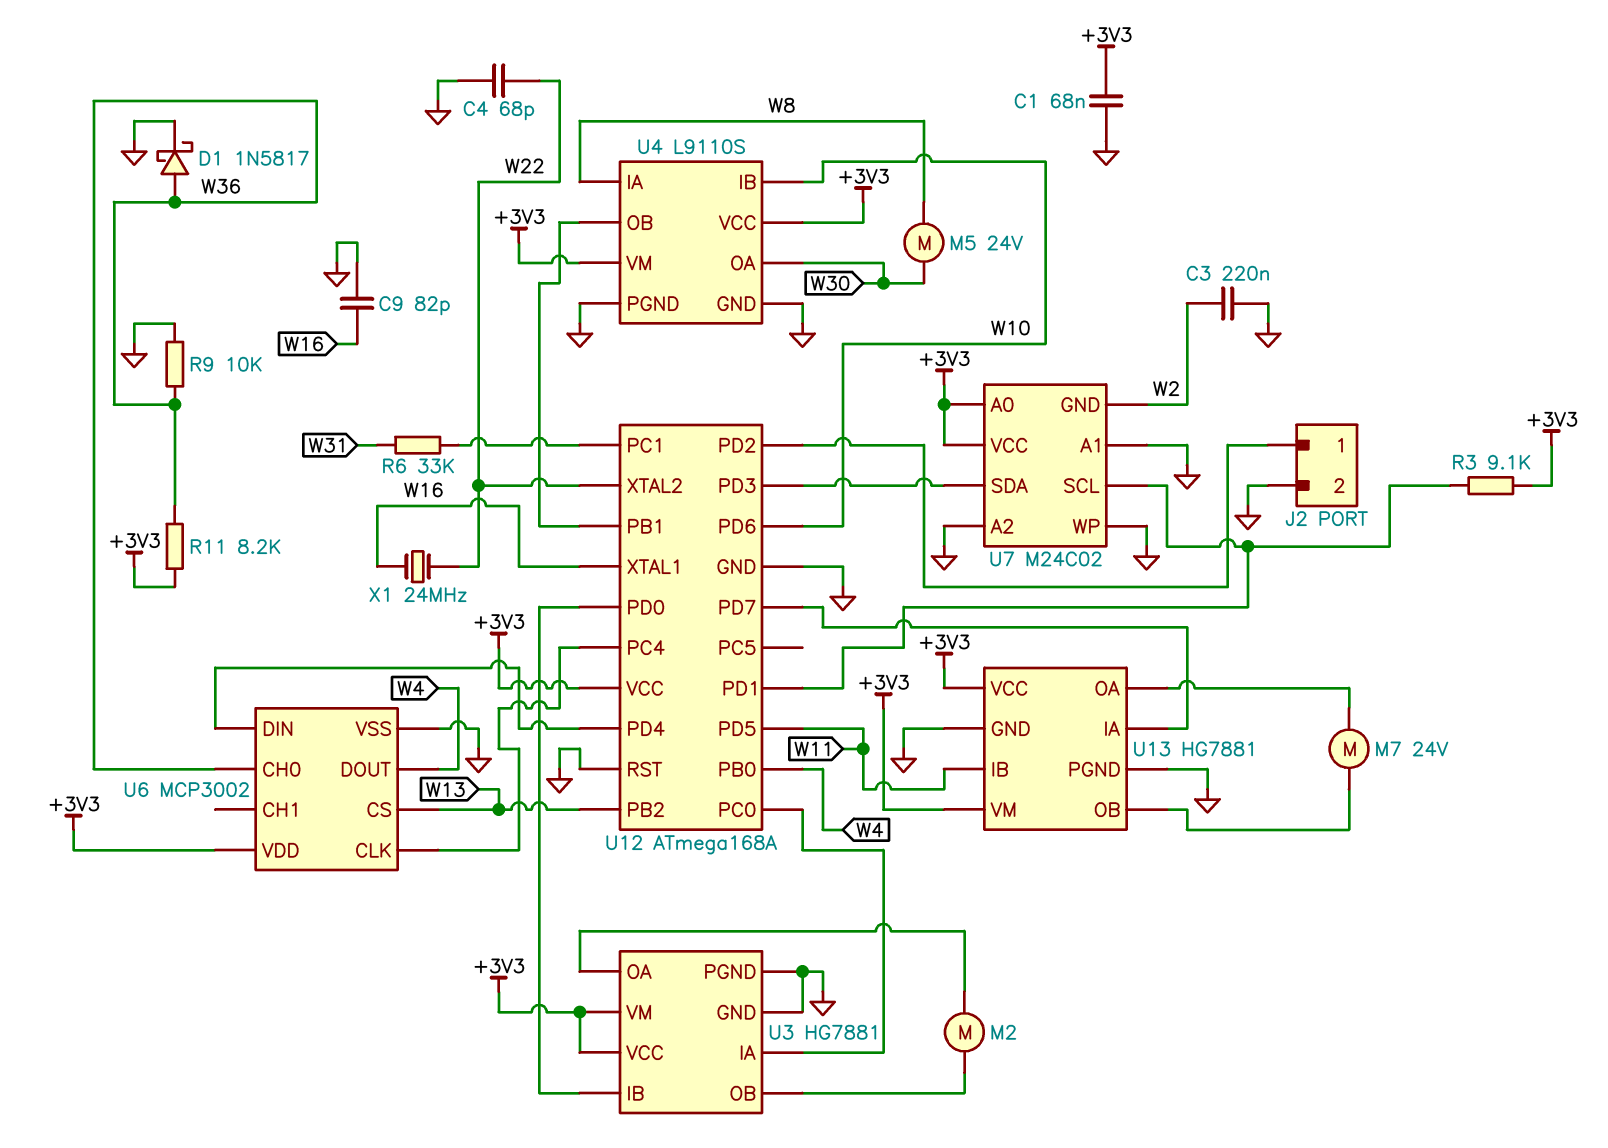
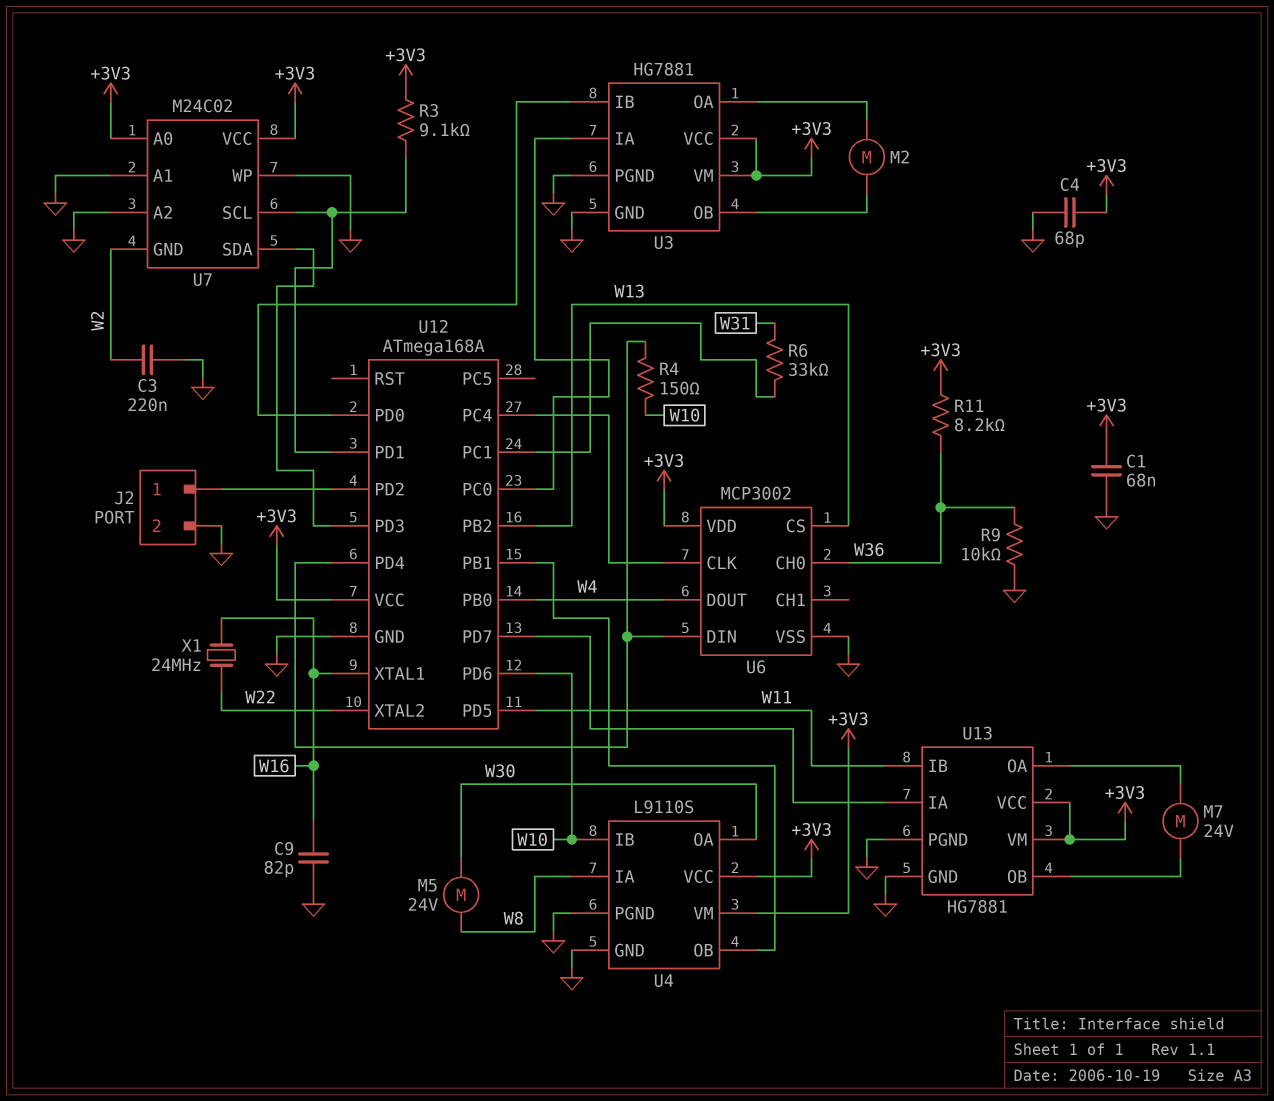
C4: 68pF (GND, W22) -> 68pF (+3V3, GND)
D1: schottky 1N5817 (A W36, K GND) -> none
R4: none -> 150 (U6/DIN, W10)
U12 pin RST: GND -> none

